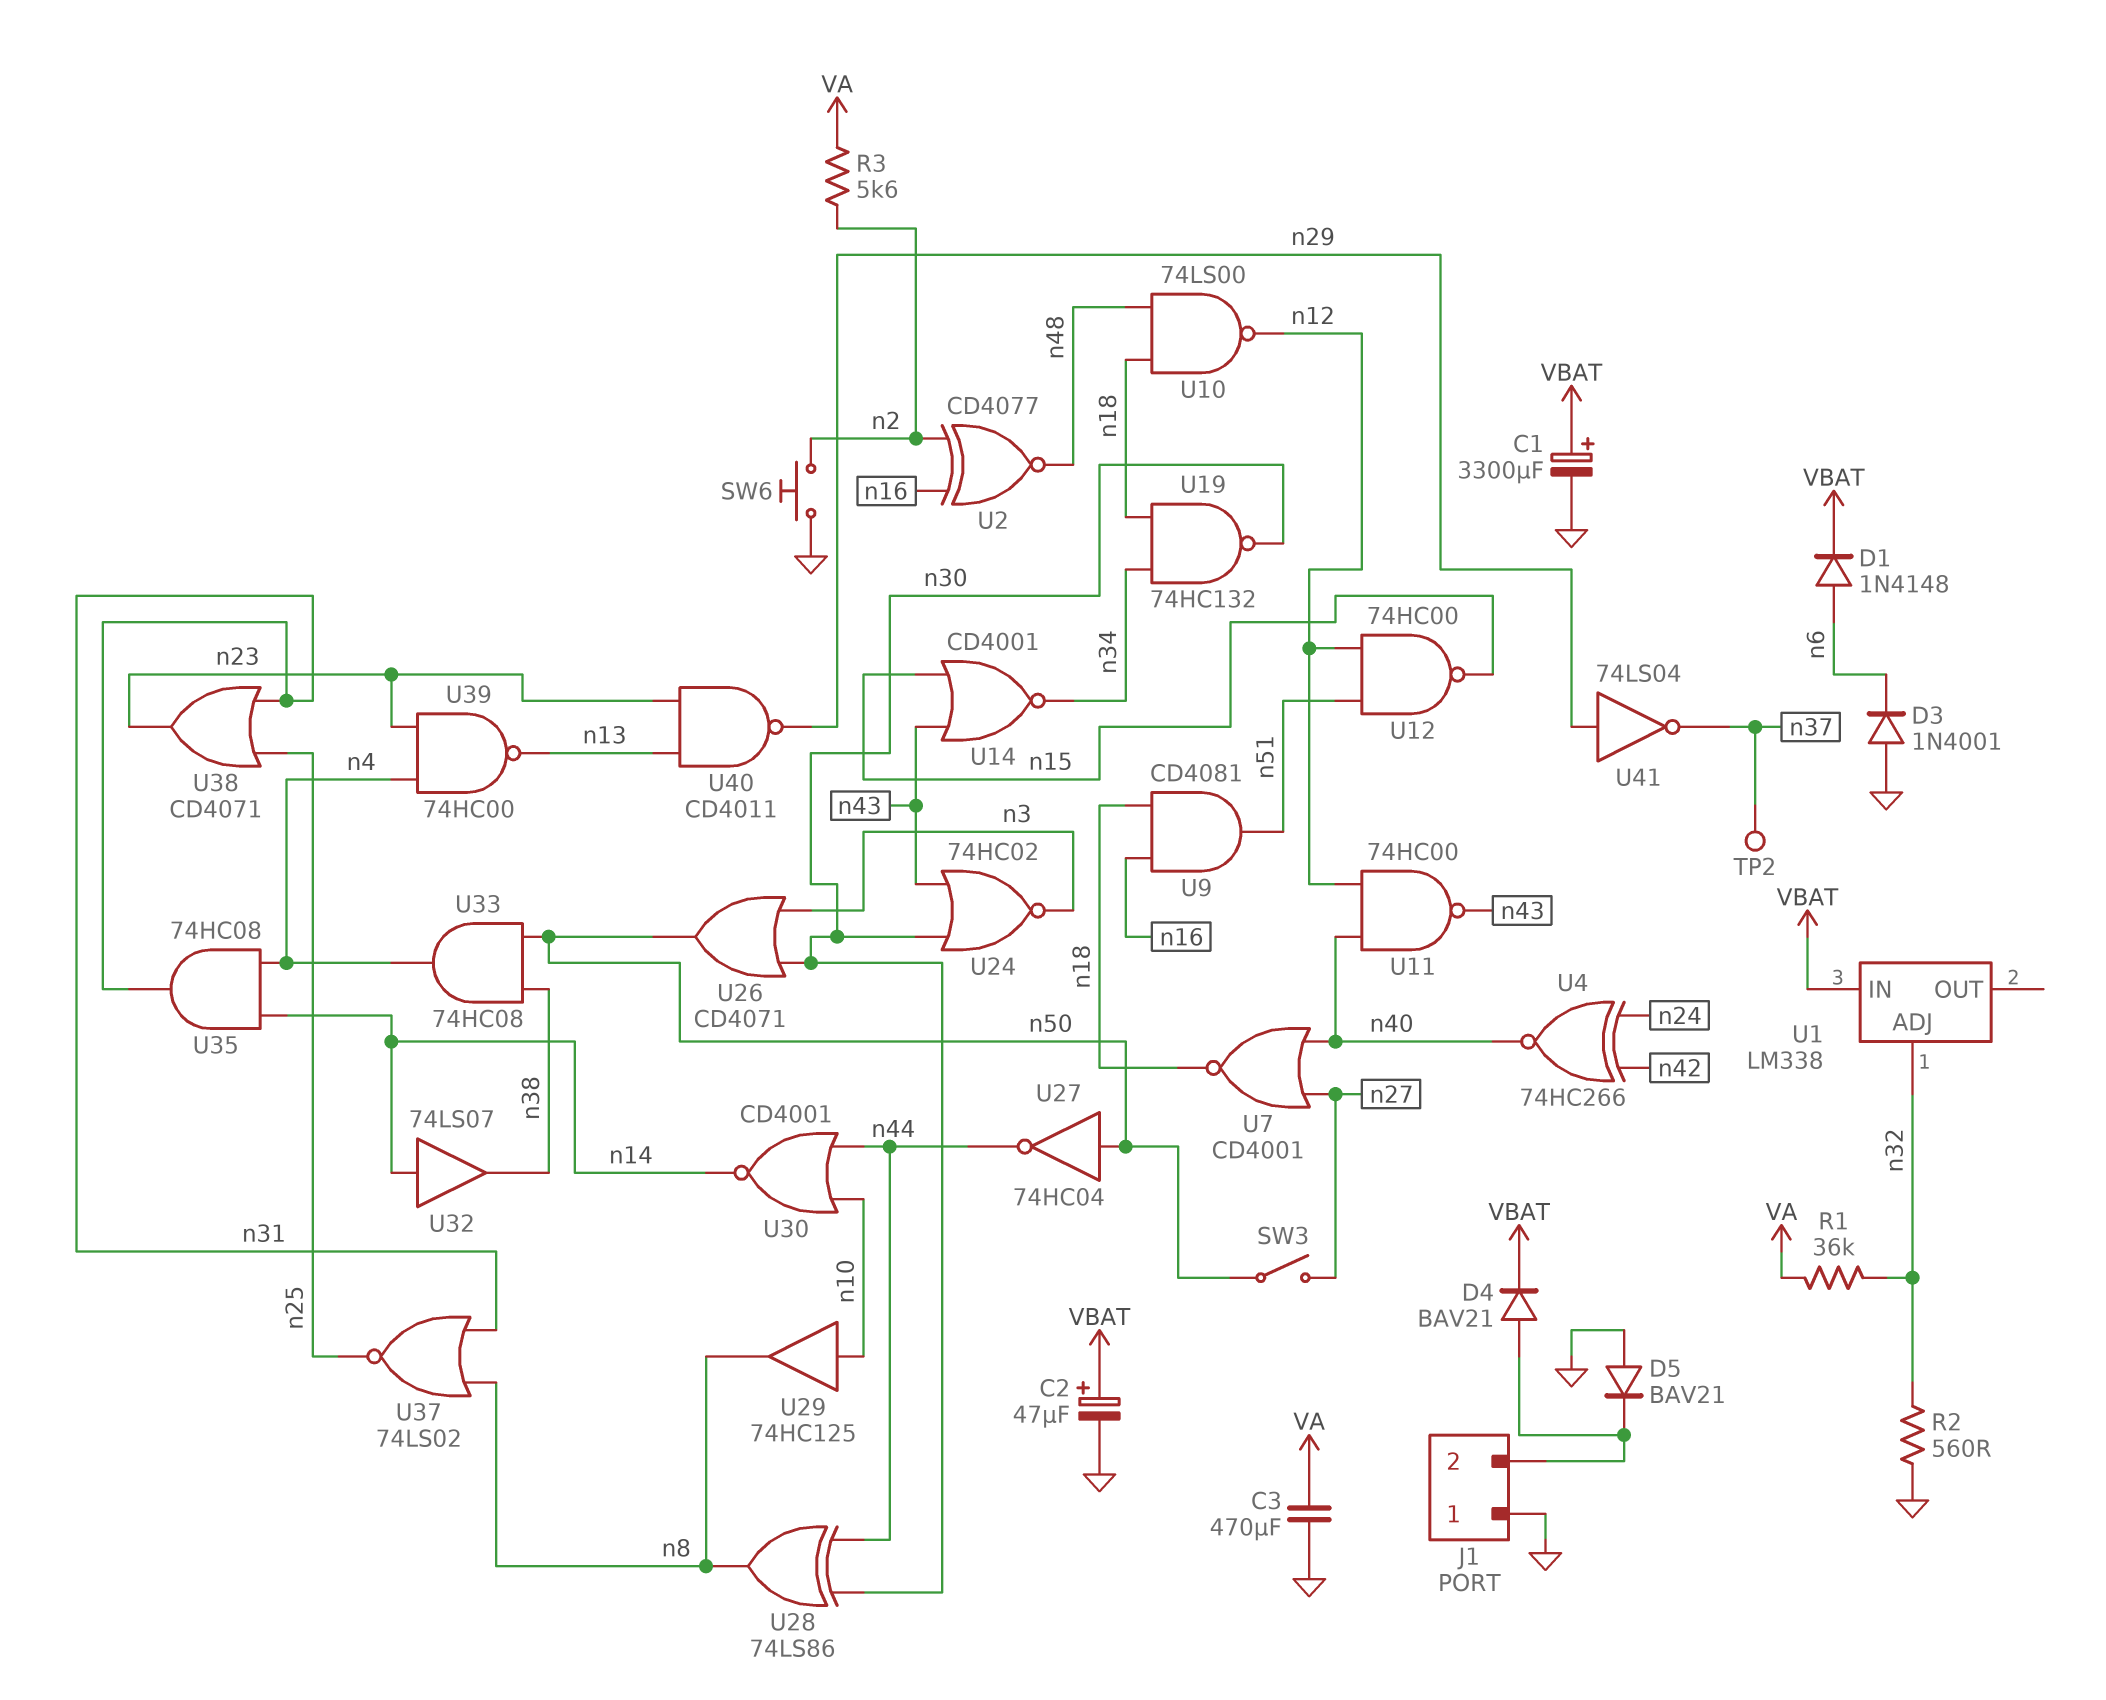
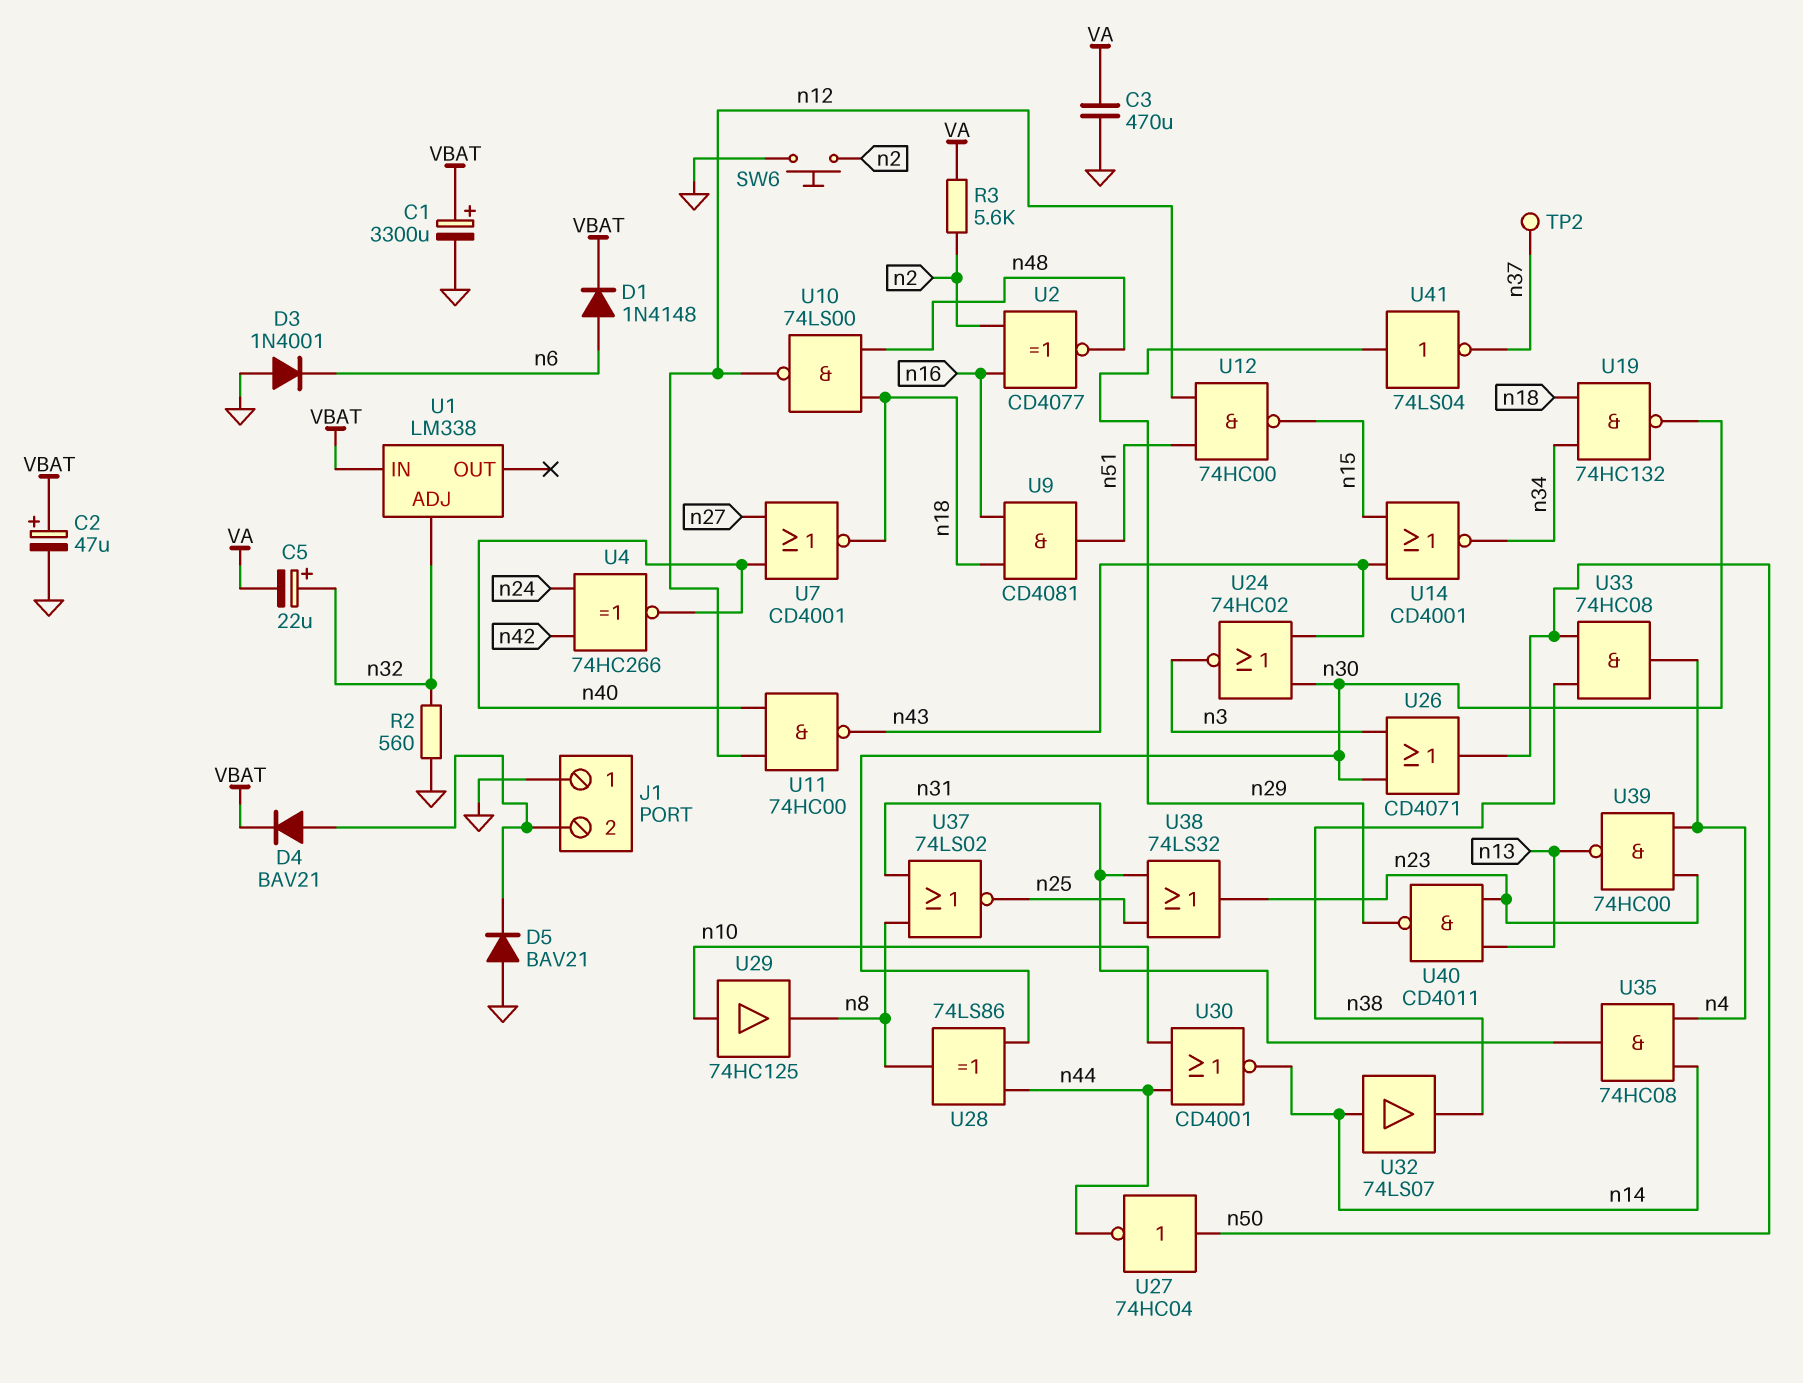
C5: none -> 22uF (plus n32, minus VA)
R1: 36k (VA, n32) -> none
SW3: switch (n27, n50) -> none
U38: OR CD4071 (in n25, in n31, out n23) -> OR 74LS32 (in n25, in n31, out n23)

